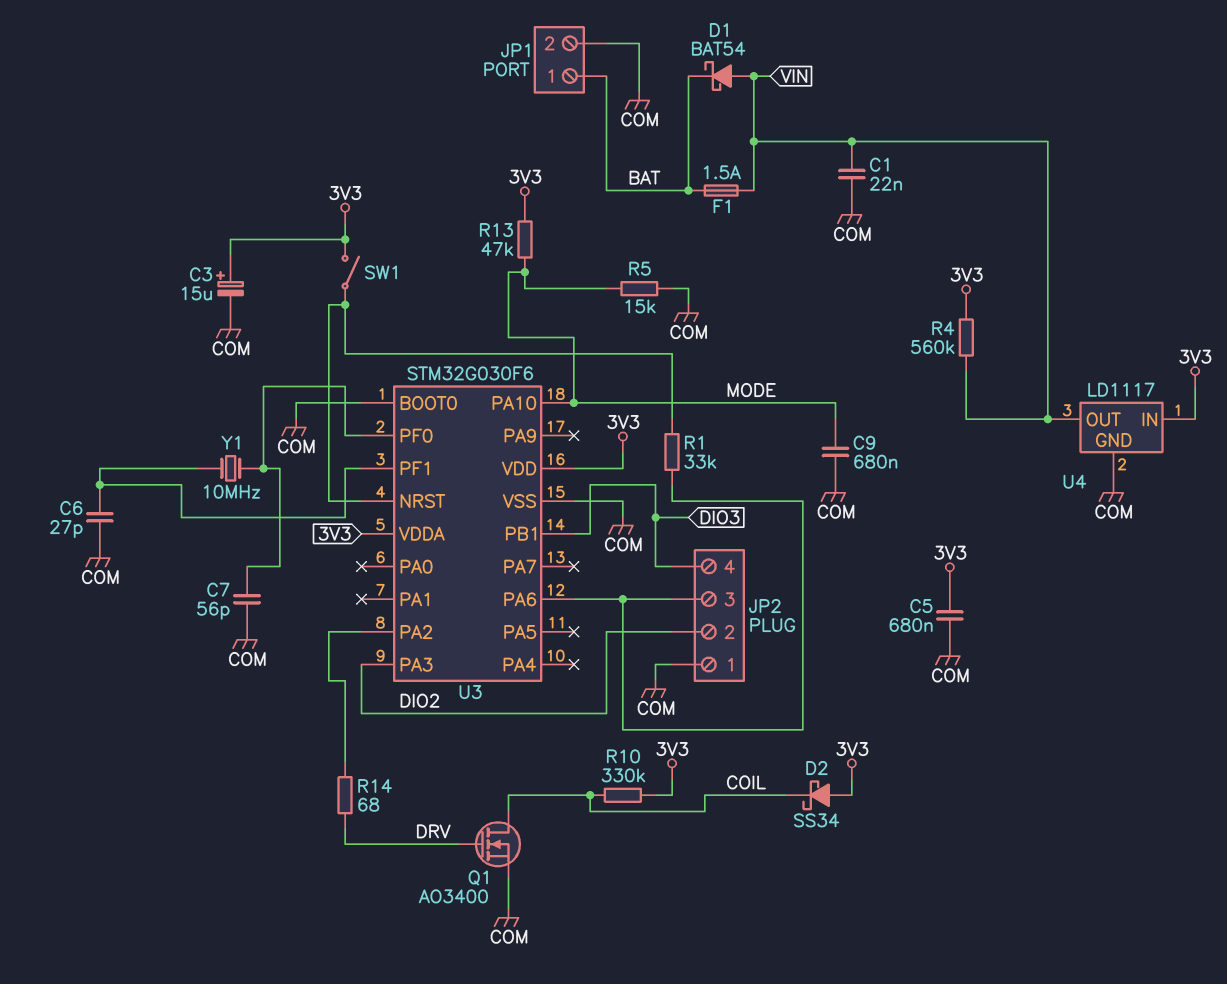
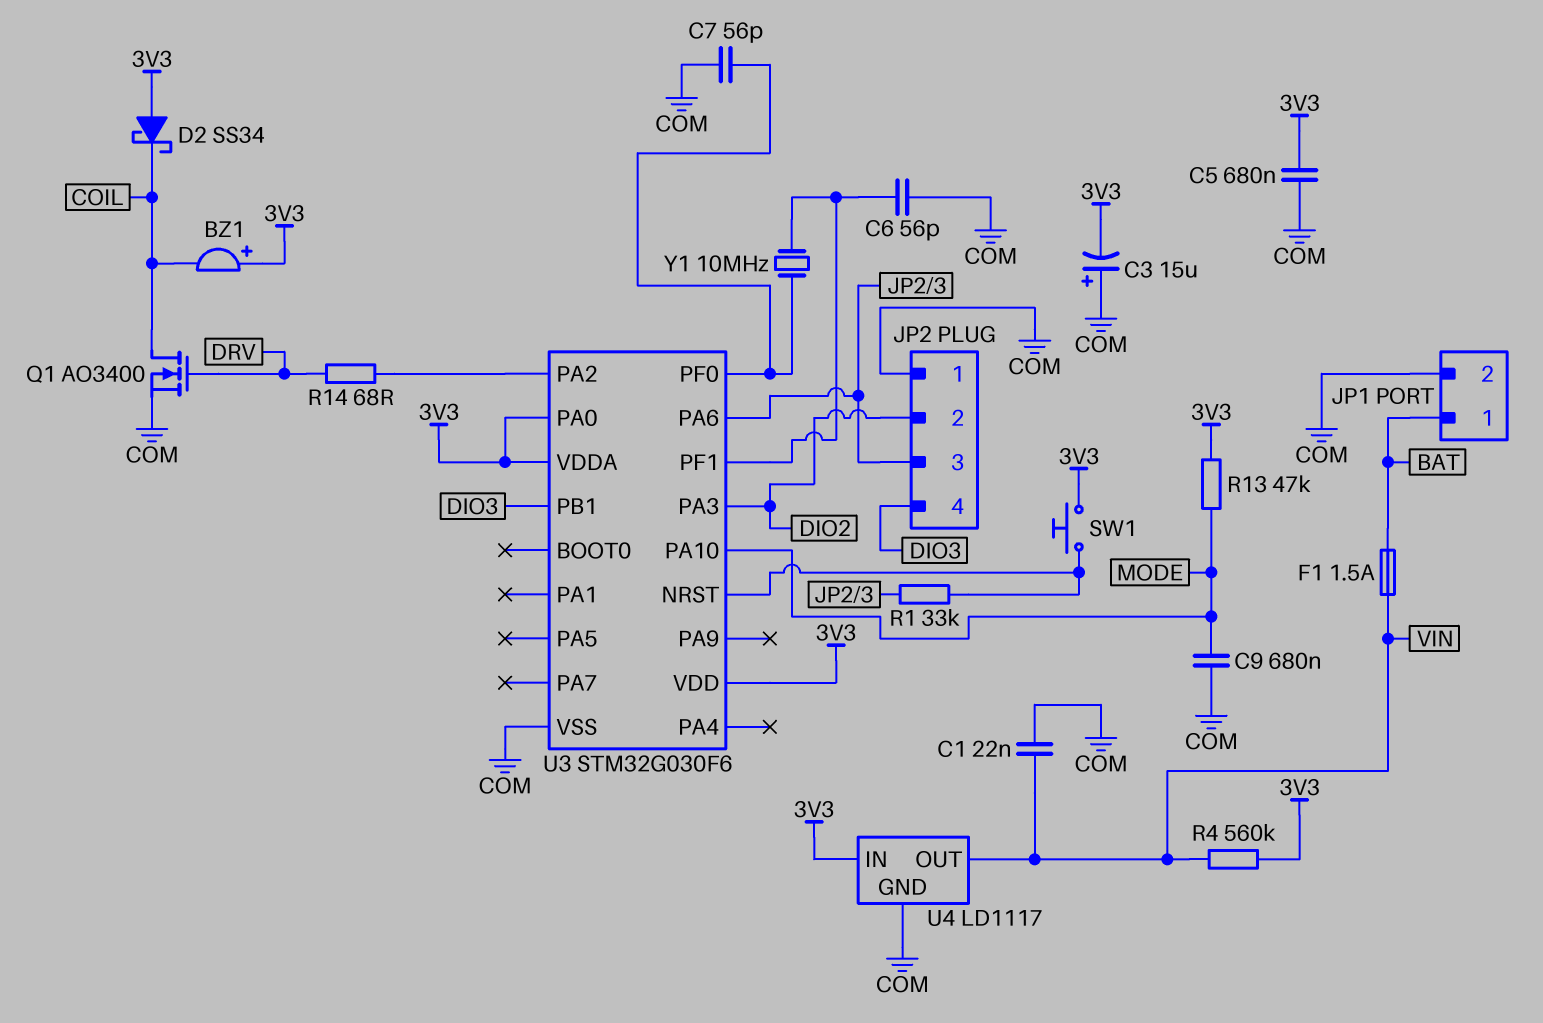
BZ1: none -> buzzer (plus 3V3, minus COIL)
C3: 15uF (plus 3V3, minus COM) -> 15uF (plus COM, minus 3V3)
C6: 27pF (COM, U3/PF1) -> 56pF (COM, U3/PF1)
D1: schottky BAT54 (A VIN, K BAT) -> none
R5: 15k (COM, MODE) -> none
R10: 330k (3V3, COIL) -> none
SW1: switch (3V3, U3/NRST) -> button (3V3, U3/NRST)
U3 pin BOOT0: COM -> none
U3 pin PA0: none -> 3V3

